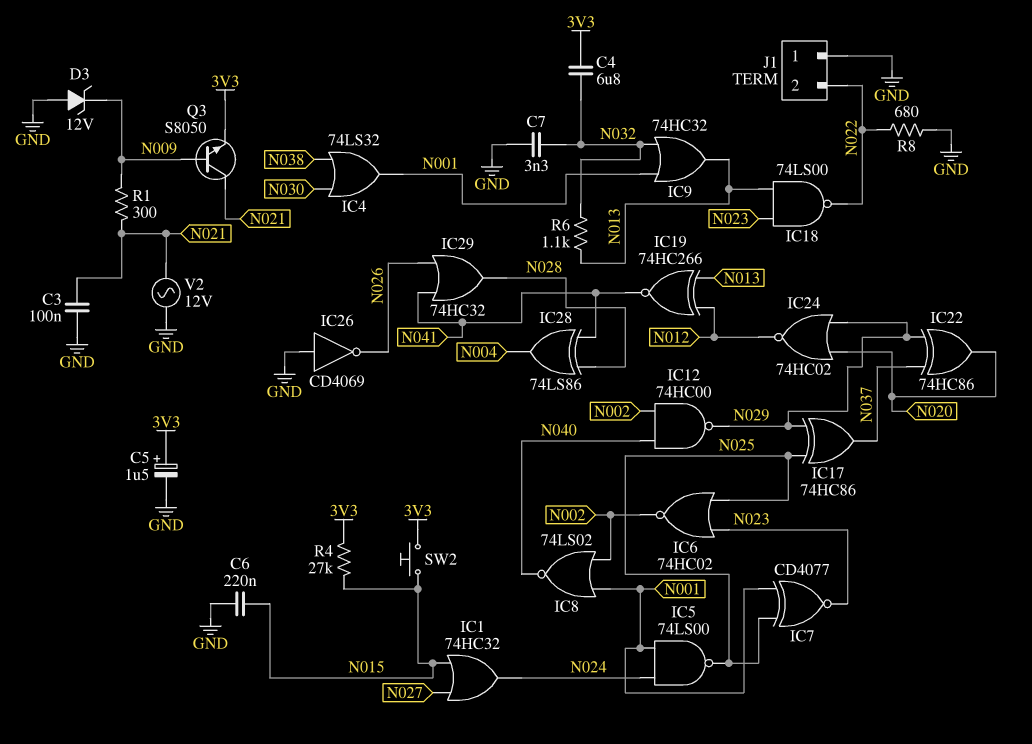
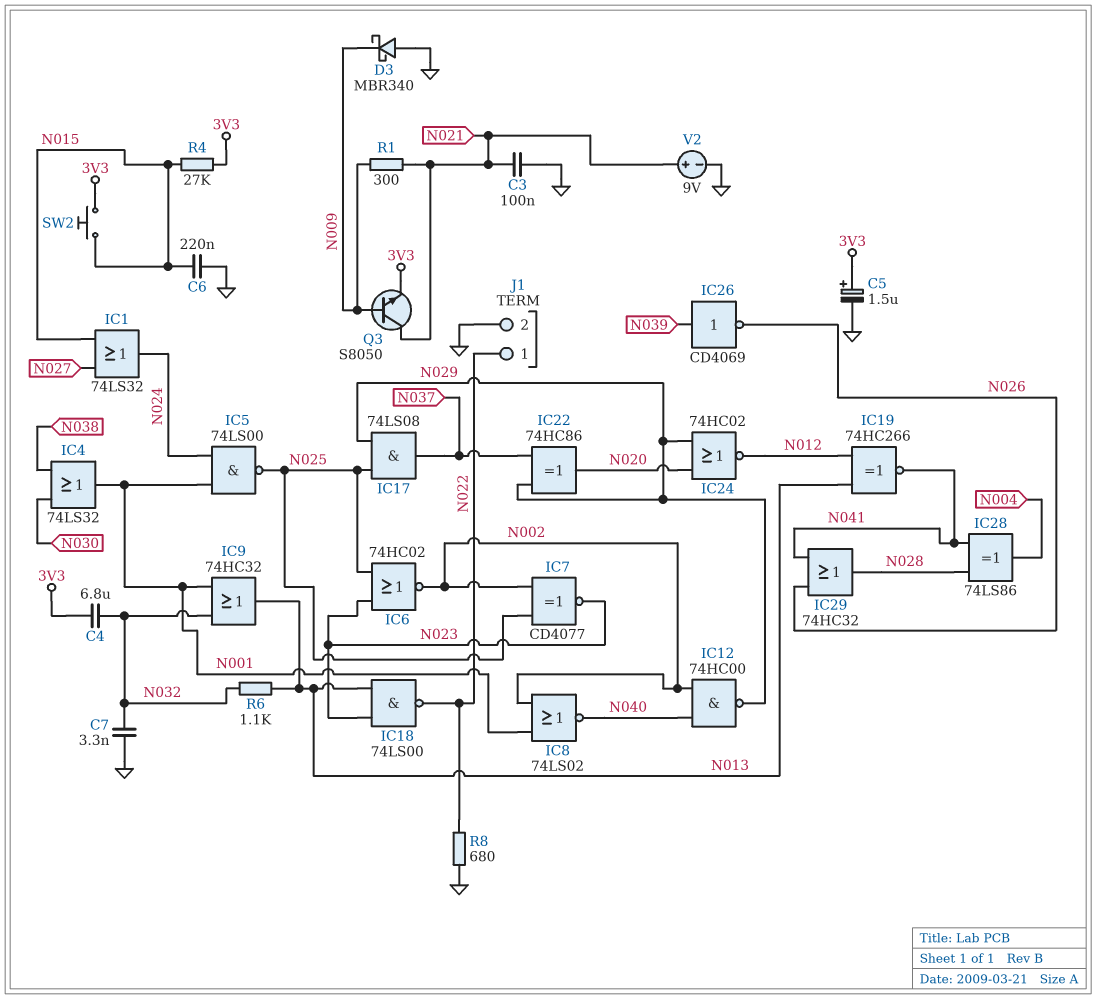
D3: zener 12V (A GND, K N009) -> schottky MBR340 (A GND, K N009)
IC1: OR 74HC32 (in N015, in N027, out N024) -> OR 74LS32 (in N015, in N027, out N024)
IC7: XNOR CD4077 (in N001, in N025, out N023) -> XNOR CD4077 (in N002, in N025, out N023)
IC17: XOR 74HC86 (in N025, in N029, out N037) -> AND 74LS08 (in N025, in N029, out N037)
IC26: NOT CD4069 (in GND, out N026) -> NOT CD4069 (in N039, out N026)
J1 pin 1: GND -> N022
J1 pin 2: N022 -> GND
V2: AC 12V (GND, N021) -> 9V (plus N021, minus GND)

